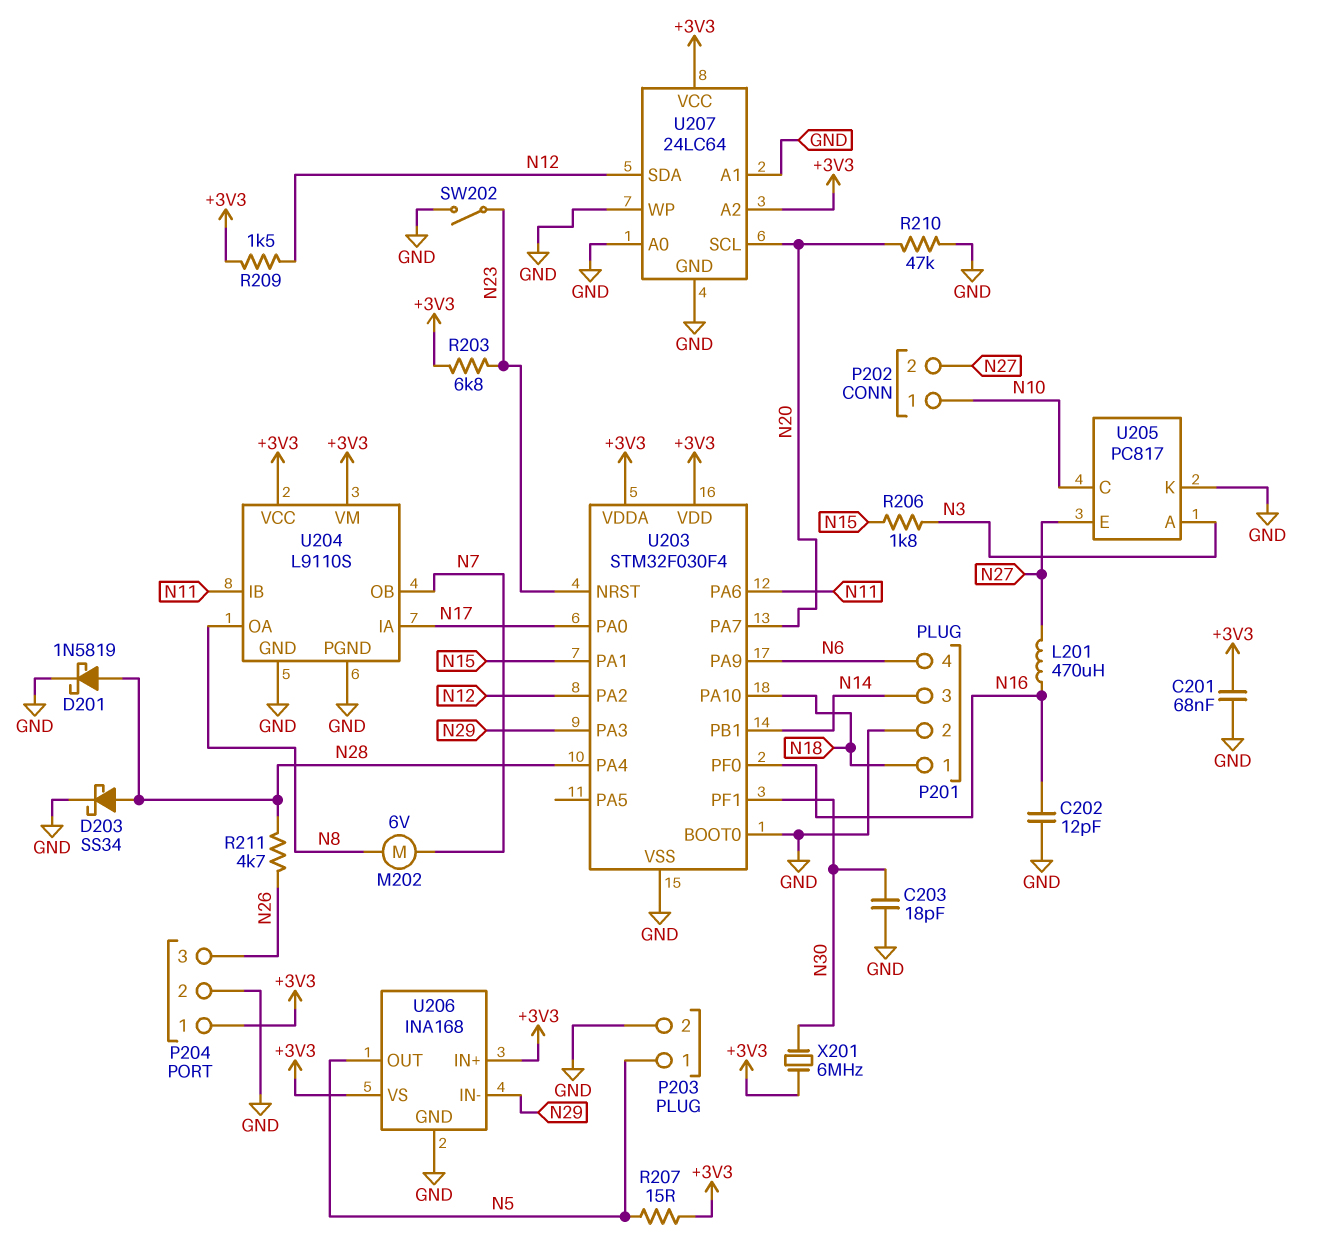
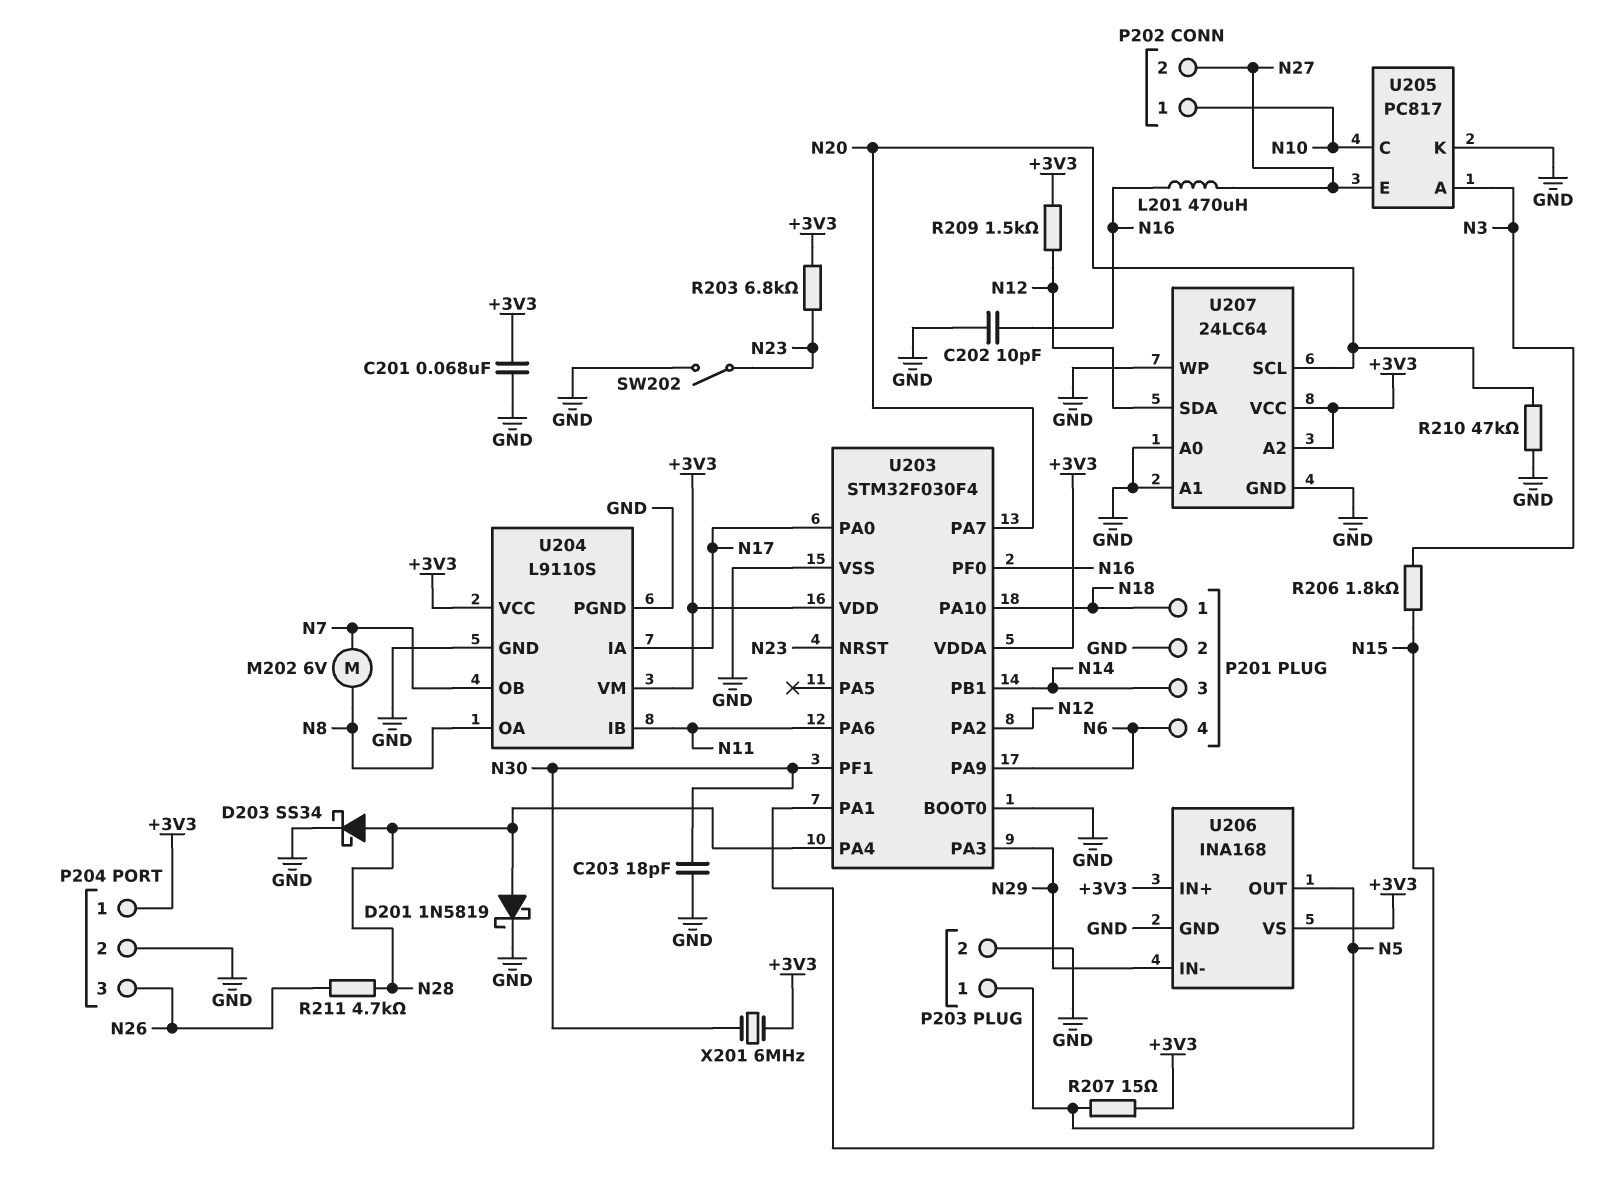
C202: 12pF (GND, N16) -> 10pF (GND, N16)

